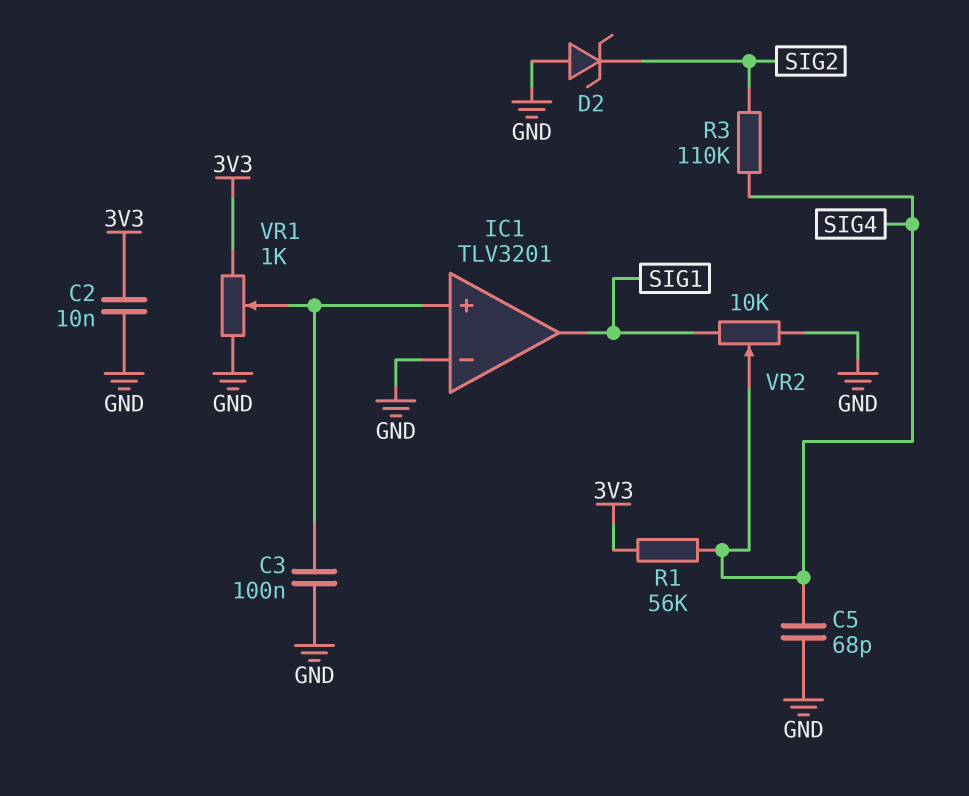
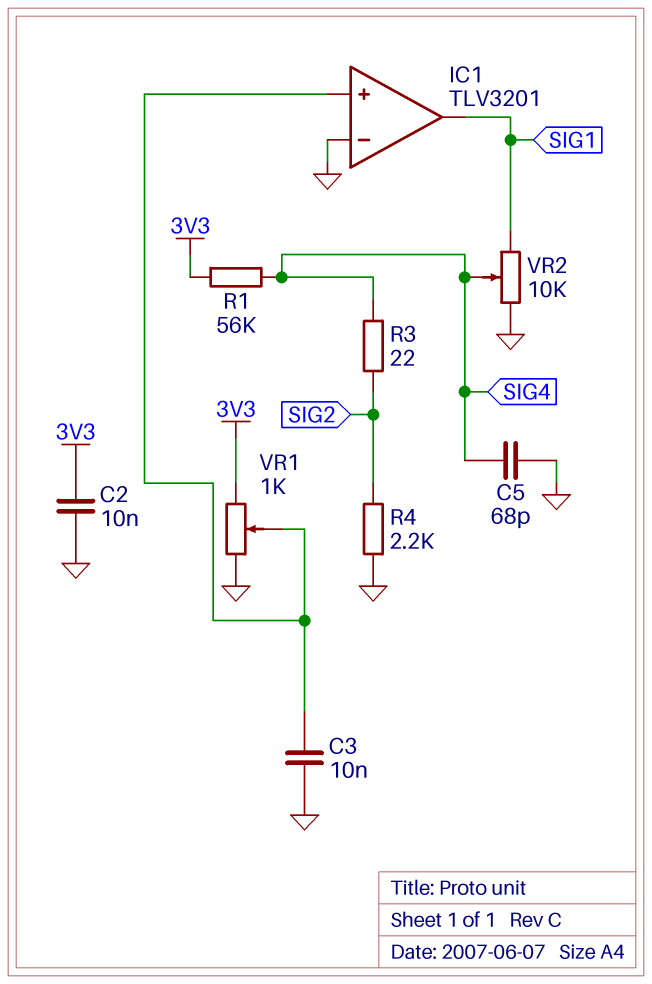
C3: 100nF (GND, IC1/in+) -> 10nF (GND, IC1/in+)
D2: zener (A GND, K SIG2) -> none
R3: 110k (SIG2, SIG4) -> 22 (SIG2, SIG4)
R4: none -> 2.2k (GND, SIG2)

